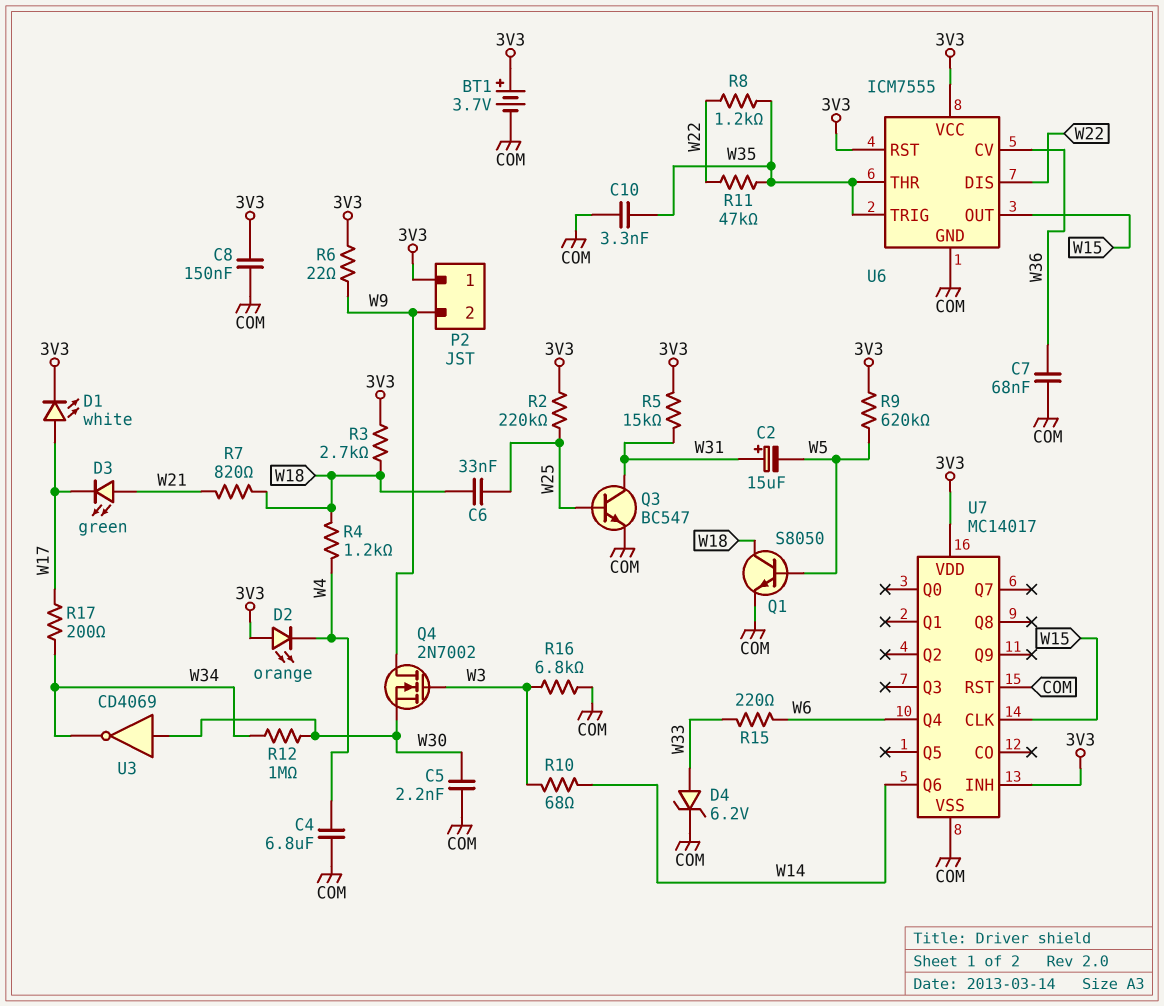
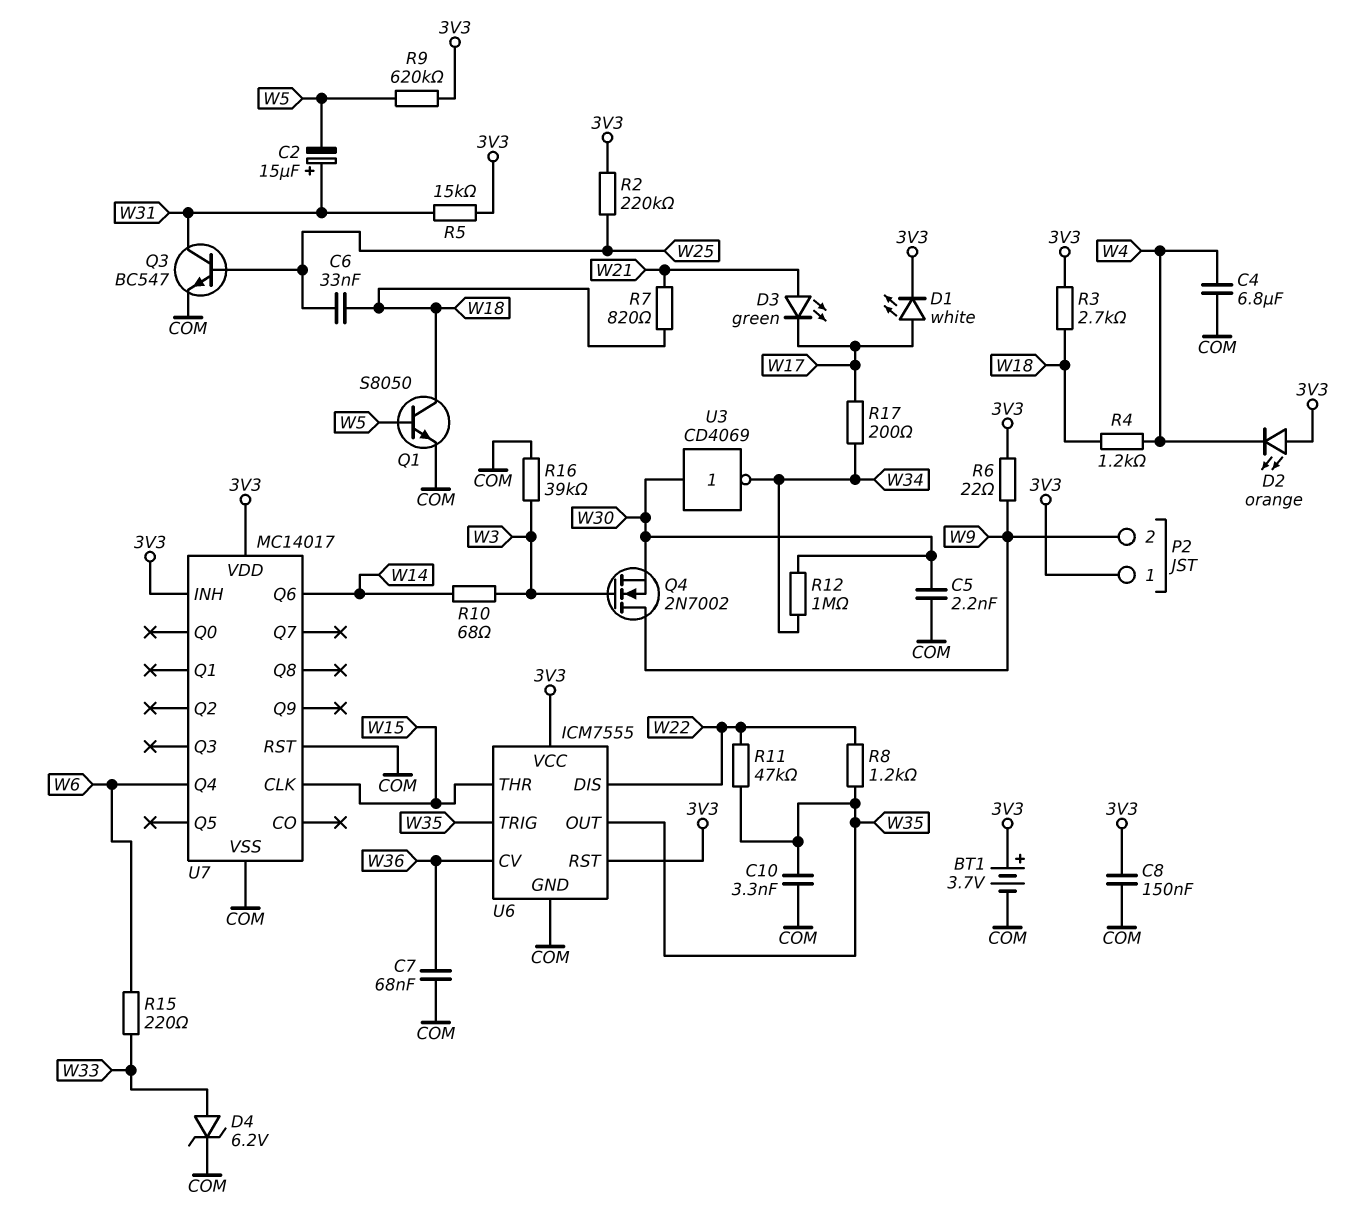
R16: 6.8k (COM, W3) -> 39k (COM, W3)
U6 pin OUT: W15 -> W35
U6 pin THR: W35 -> W15

